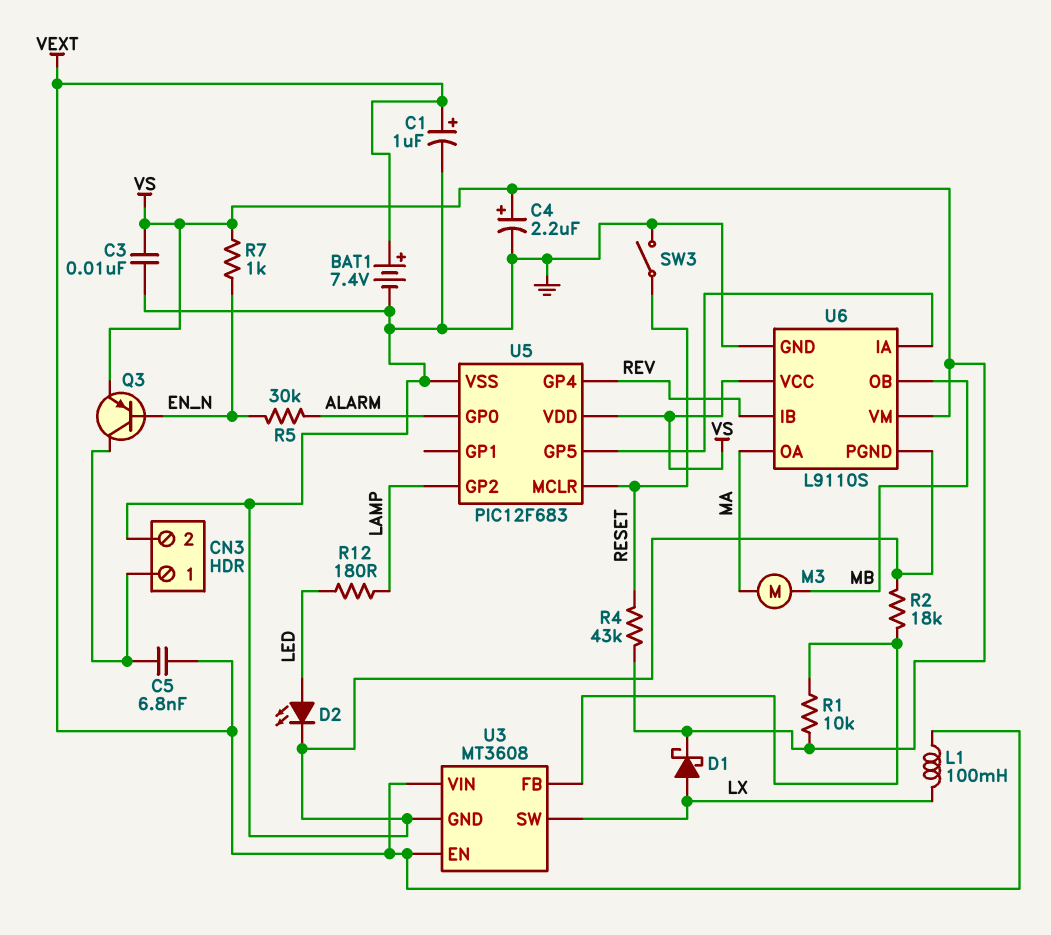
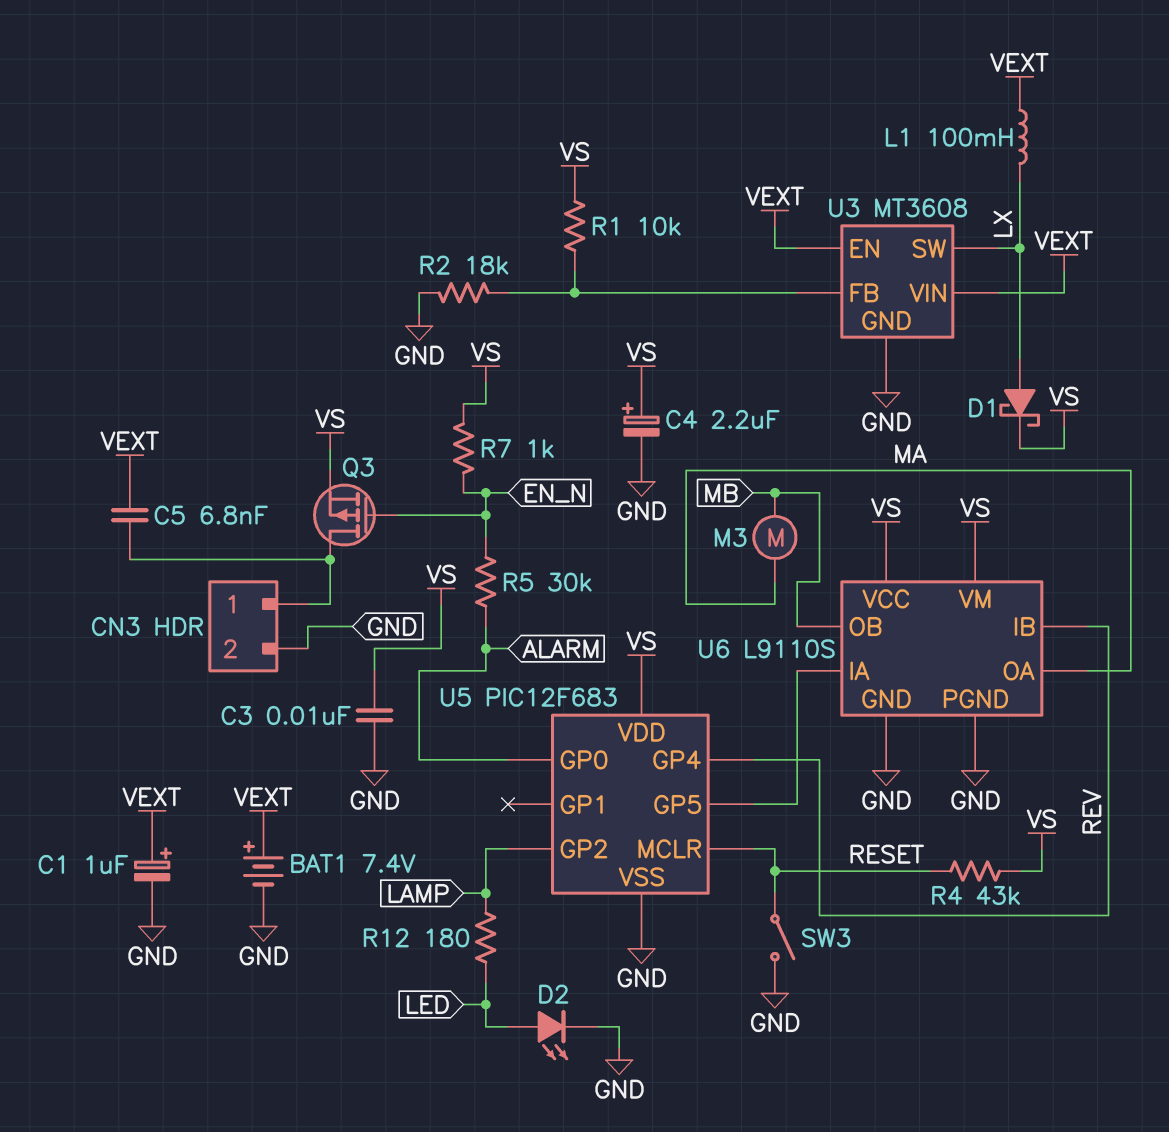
Q3: PNP (B EN_N, C CN3/1, E VS) -> PMOS (G EN_N, D CN3/1, S VS)

